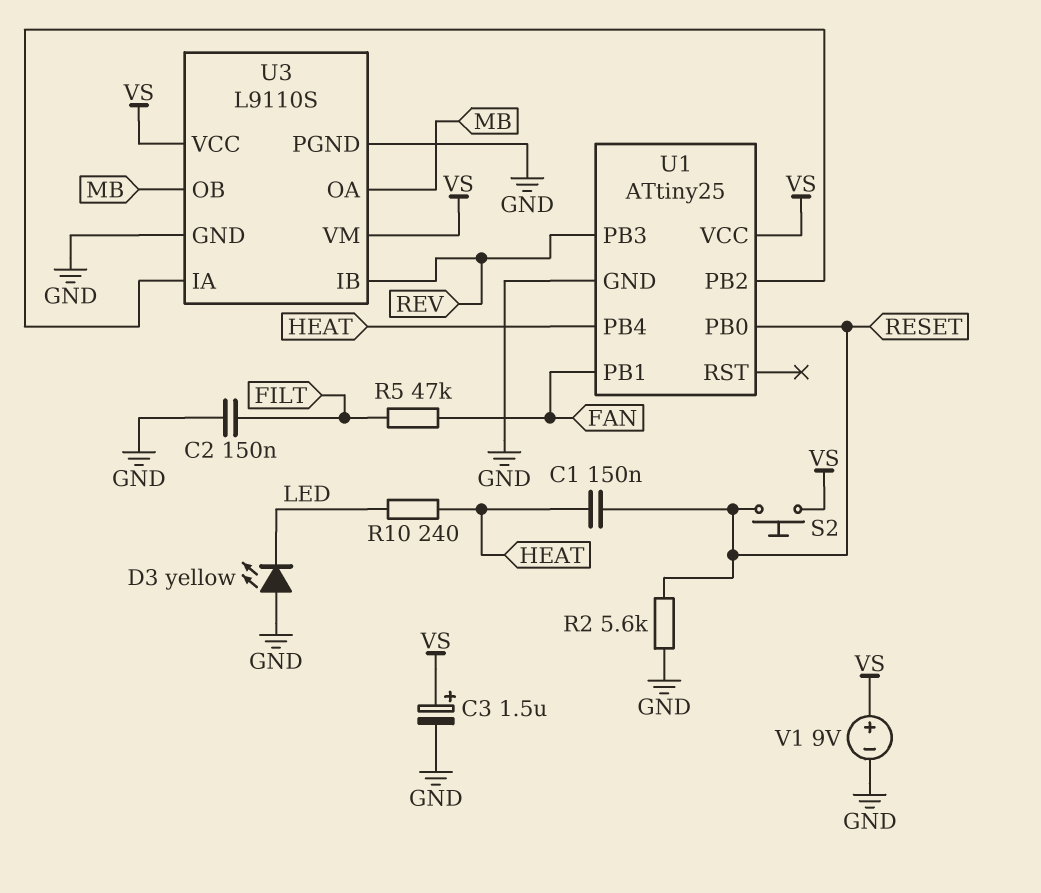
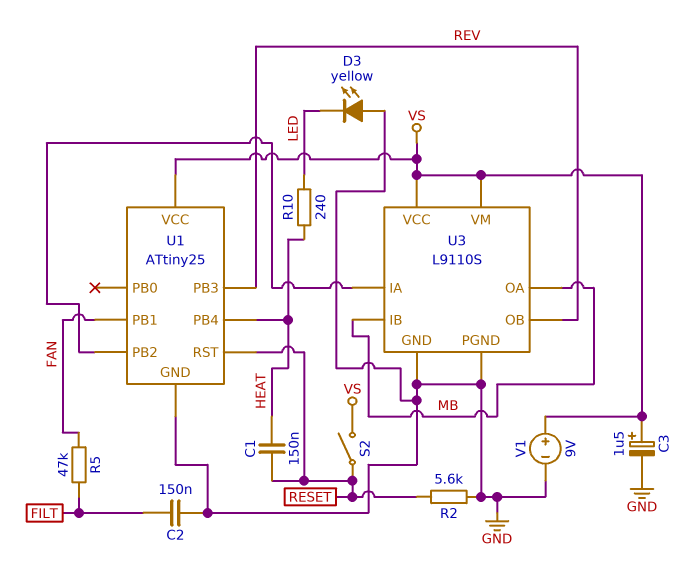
S2: button (RESET, VS) -> switch (RESET, VS)
U1 pin PB0: RESET -> none
U1 pin RST: none -> RESET
U3 pin IB: REV -> MB
U3 pin OB: MB -> REV

